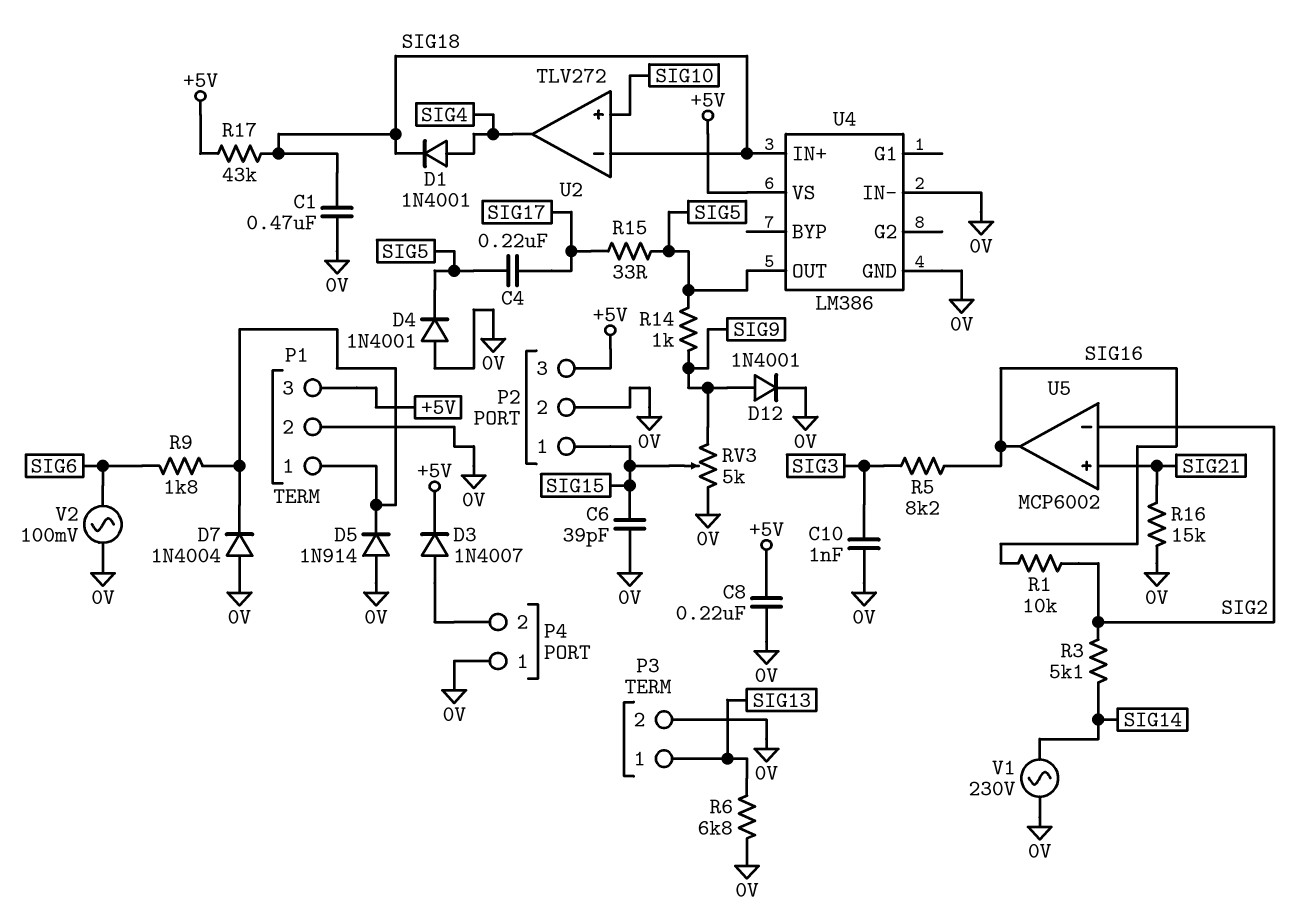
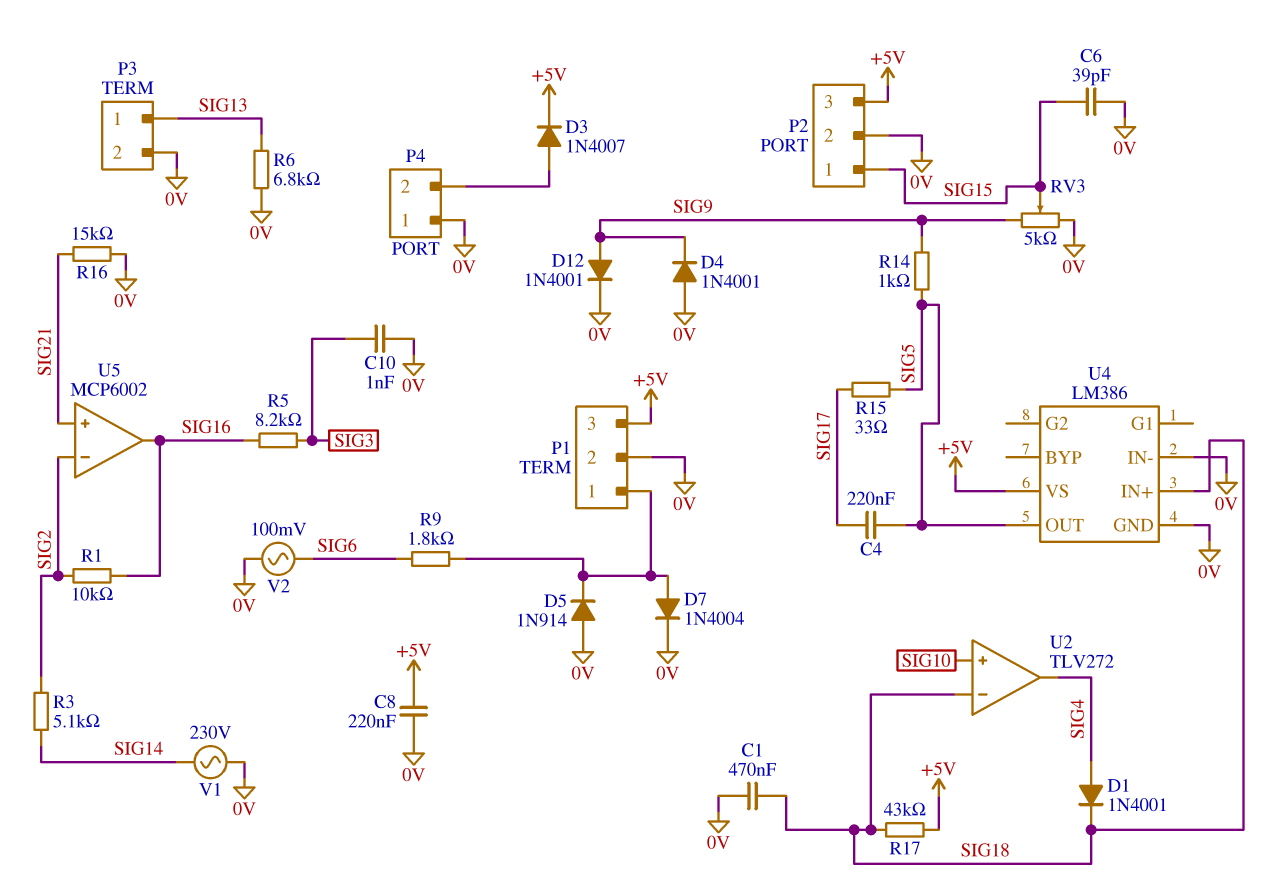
D4: diode 1N4001 (A 0V, K SIG5) -> diode 1N4001 (A 0V, K SIG9)
D7: diode 1N4004 (A 0V, K P1/1) -> diode 1N4004 (A P1/1, K 0V)

